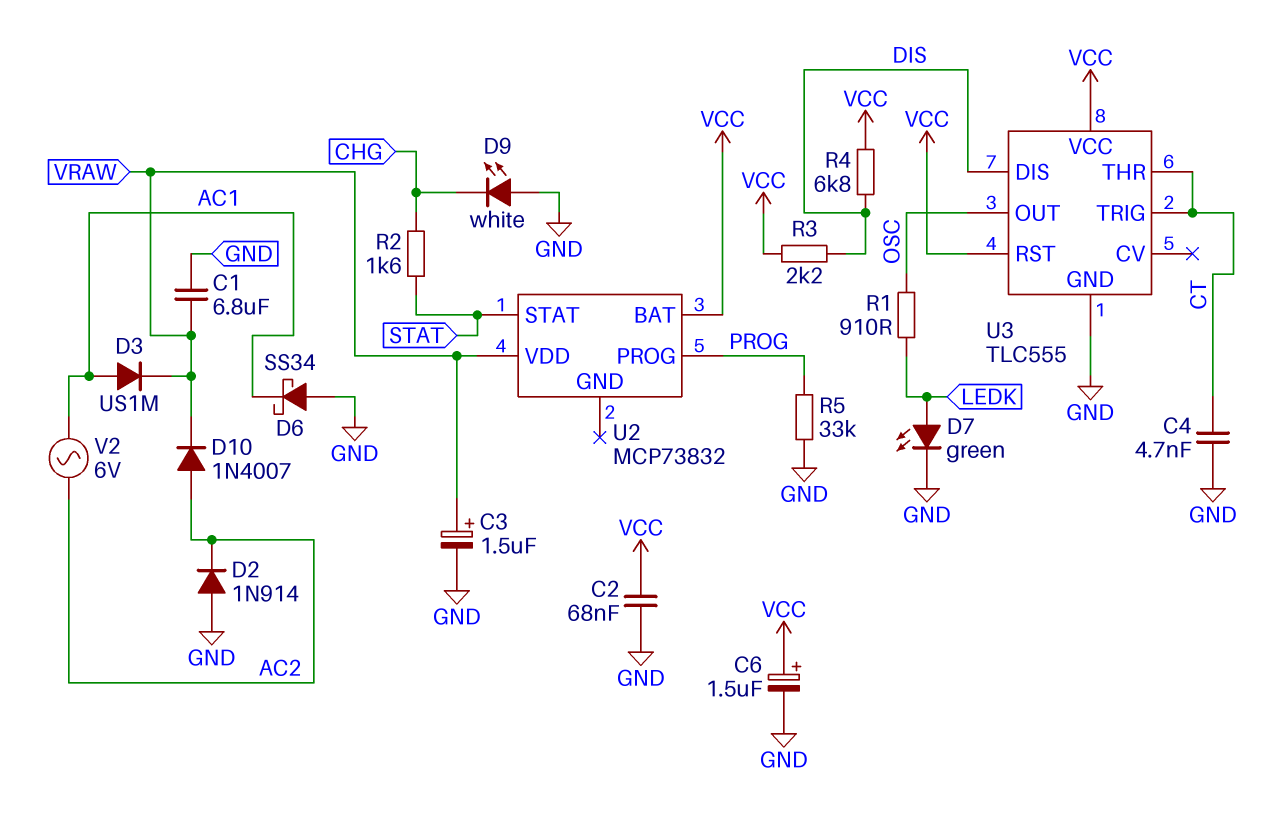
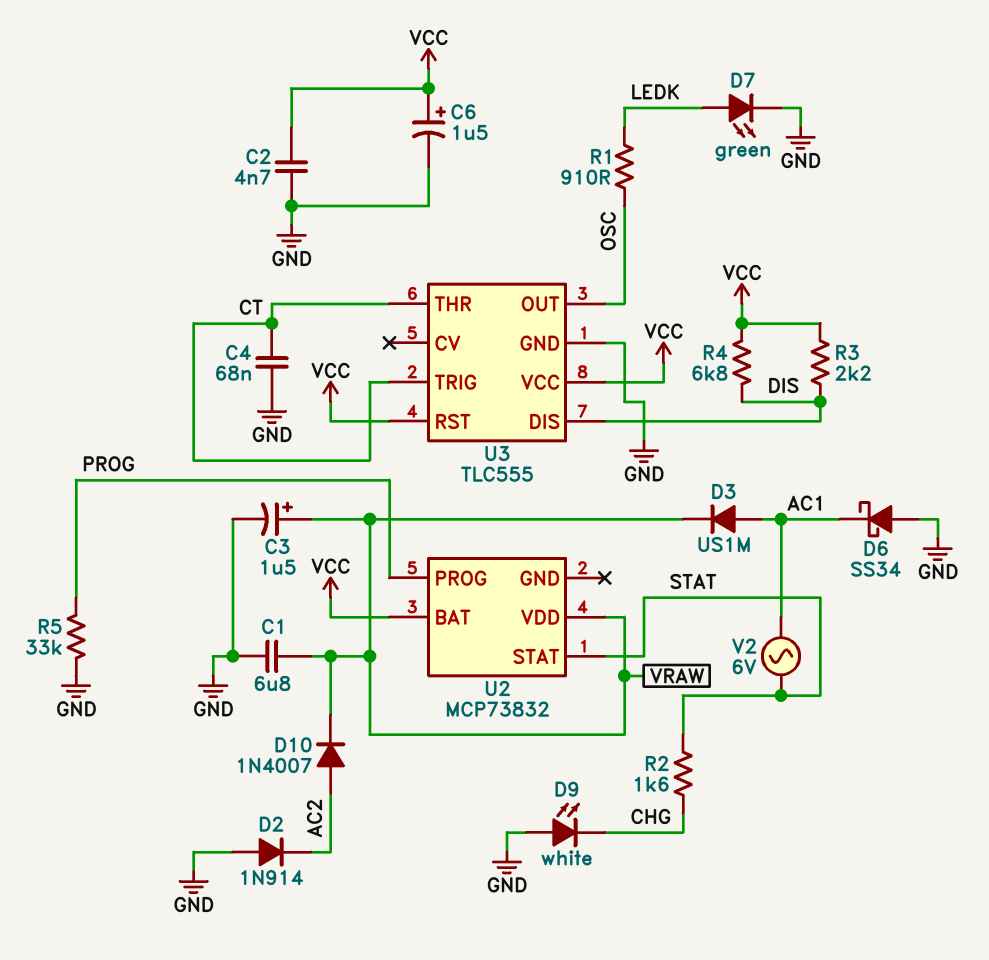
C2: 68nF (GND, VCC) -> 4.7nF (GND, VCC)
C4: 4.7nF (CT, GND) -> 68nF (CT, GND)
V2: AC 6V (AC1, AC2) -> AC 6V (AC1, STAT)

